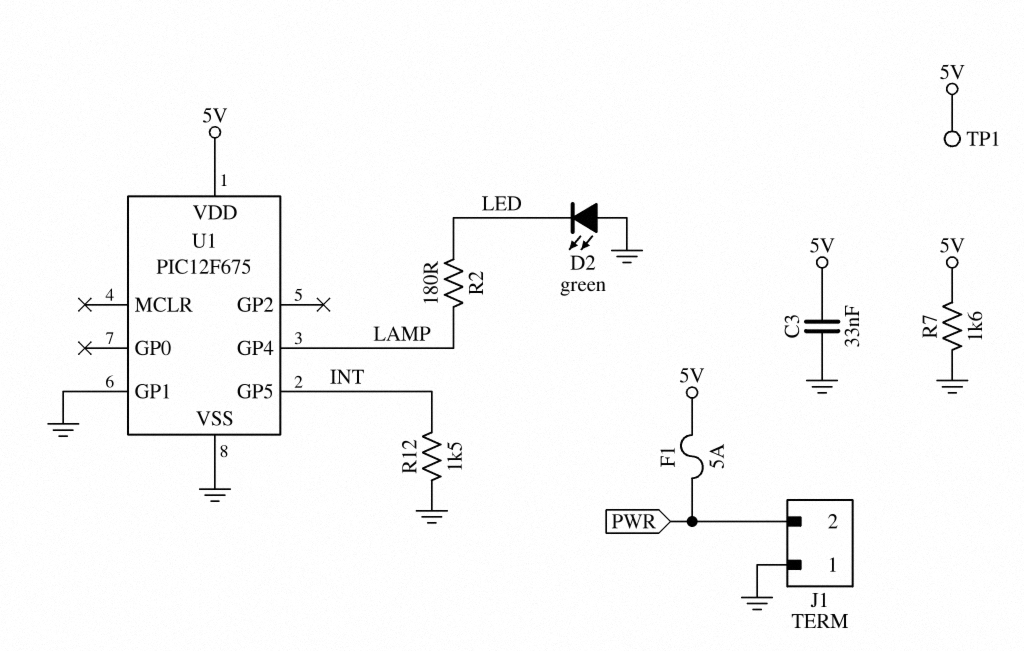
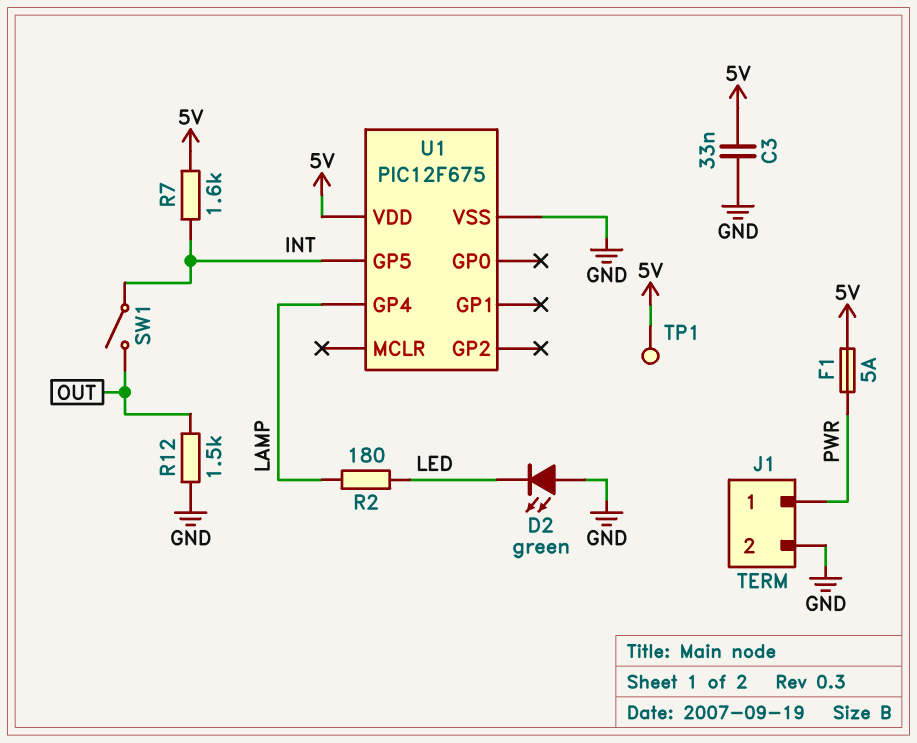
J1 pin 1: GND -> PWR
J1 pin 2: PWR -> GND
R7: 1.6k (5V, GND) -> 1.6k (5V, INT)
R12: 1.5k (GND, INT) -> 1.5k (GND, OUT)
SW1: none -> switch (INT, OUT)
U1 pin GP1: GND -> none

